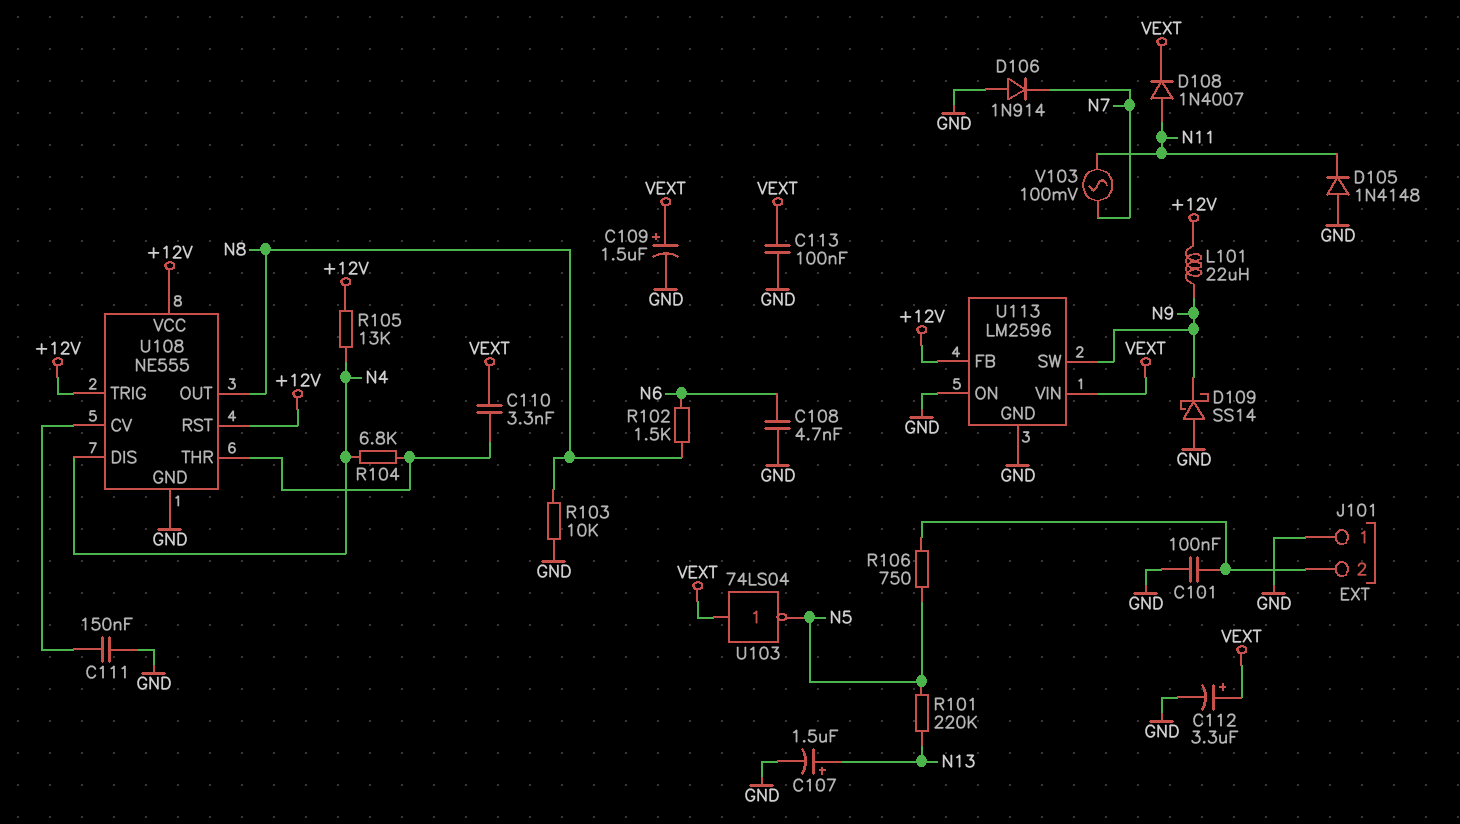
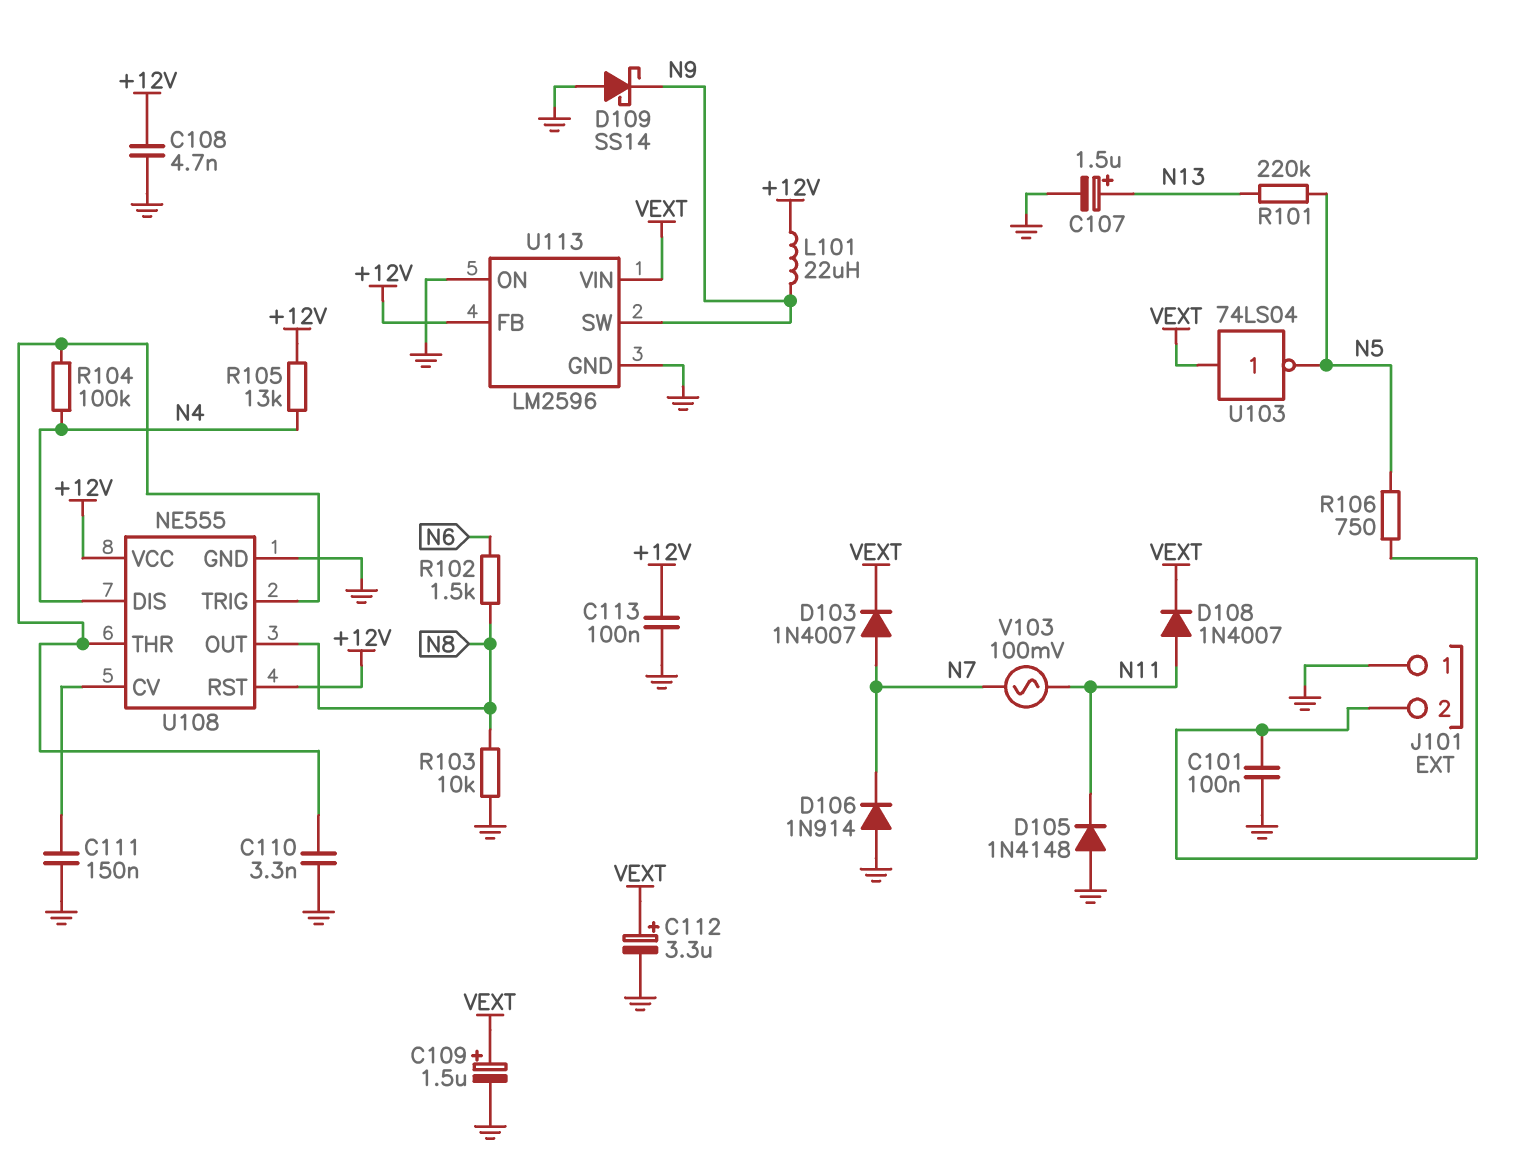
C108: 4.7nF (GND, N6) -> 4.7nF (+12V, GND)
C110: 3.3nF (U108/THR, VEXT) -> 3.3nF (GND, U108/THR)
C113: 100nF (GND, VEXT) -> 100nF (+12V, GND)
D103: none -> diode 1N4007 (A N7, K VEXT)
R104: 6.8k (N4, U108/THR) -> 100k (N4, U108/THR)
U108 pin TRIG: +12V -> U108/THR

